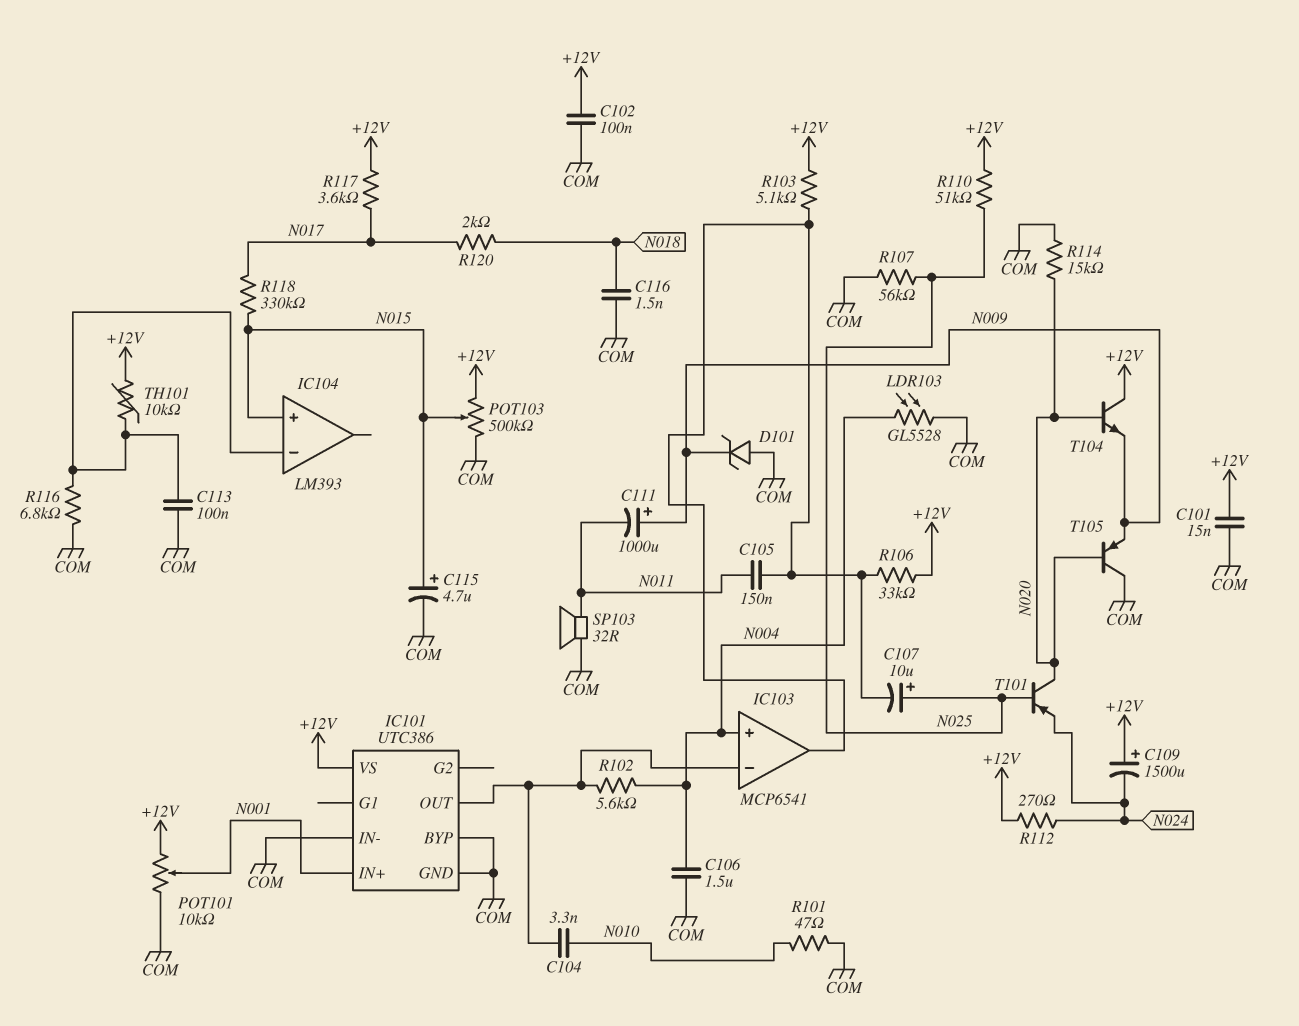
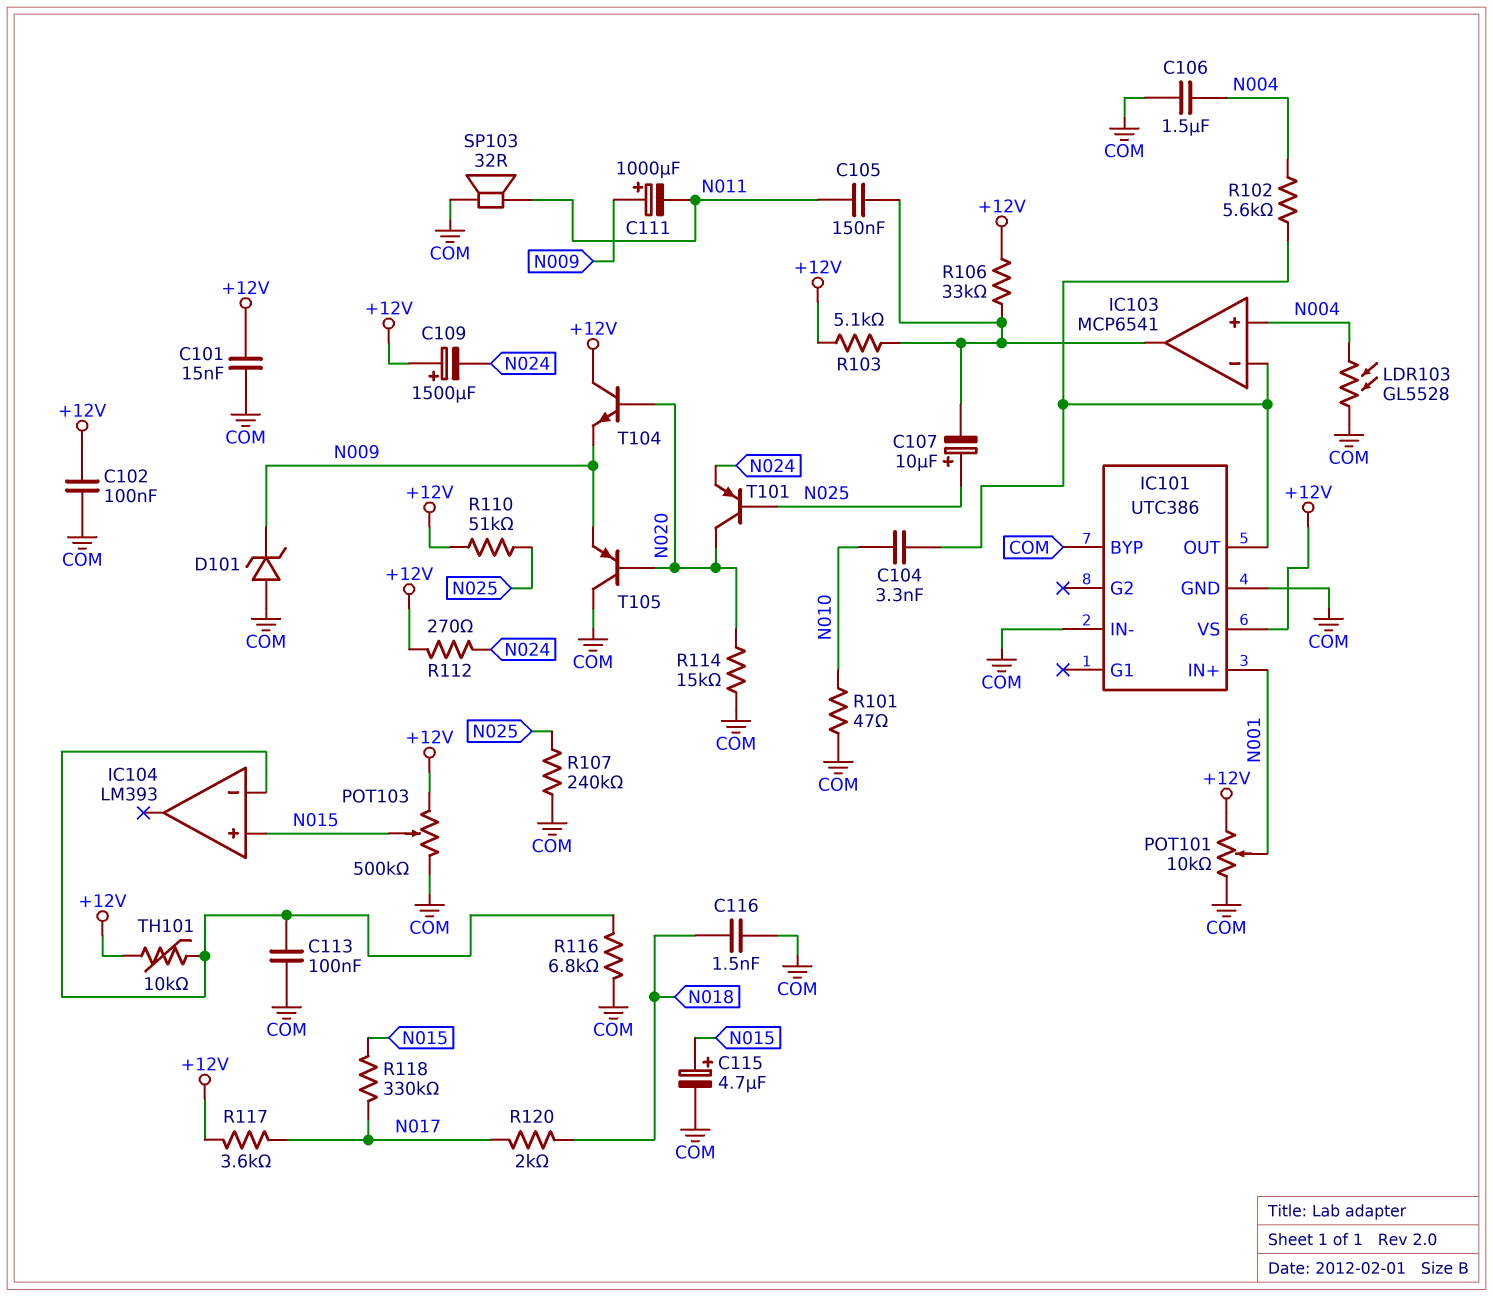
R107: 56k (COM, N025) -> 240k (COM, N025)

